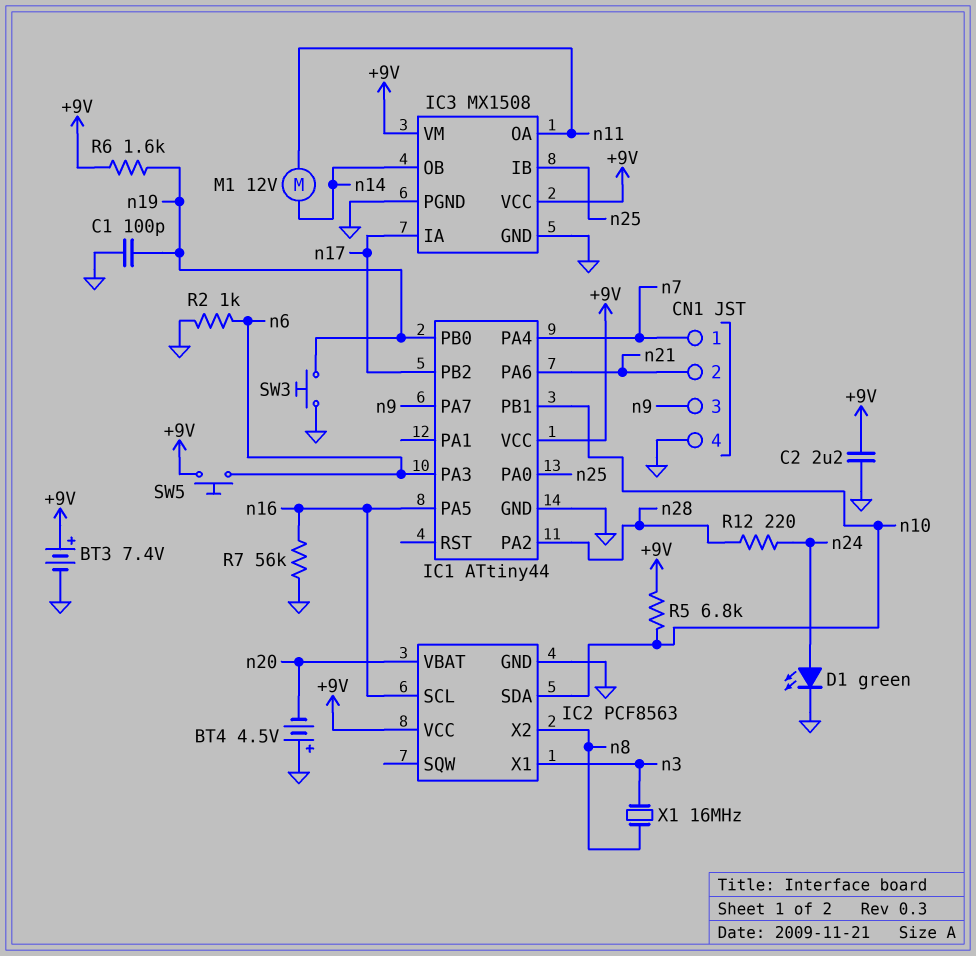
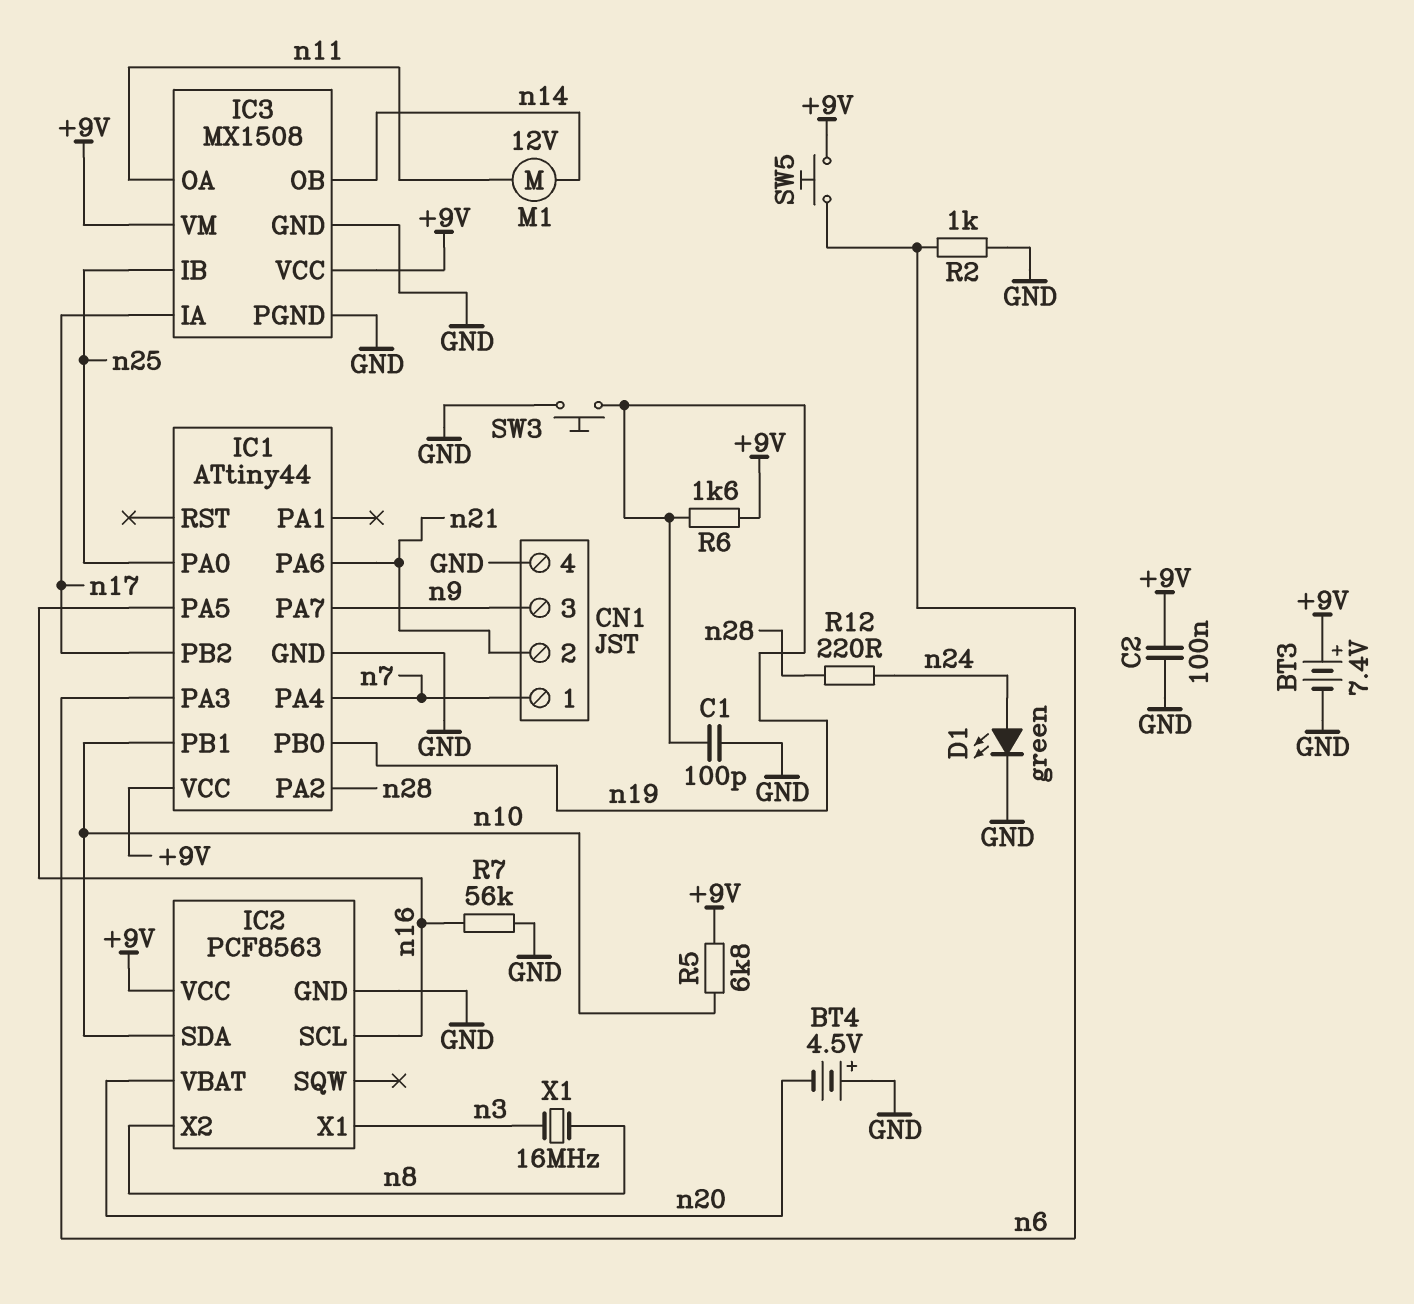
C2: 2.2uF (+9V, GND) -> 100nF (+9V, GND)

